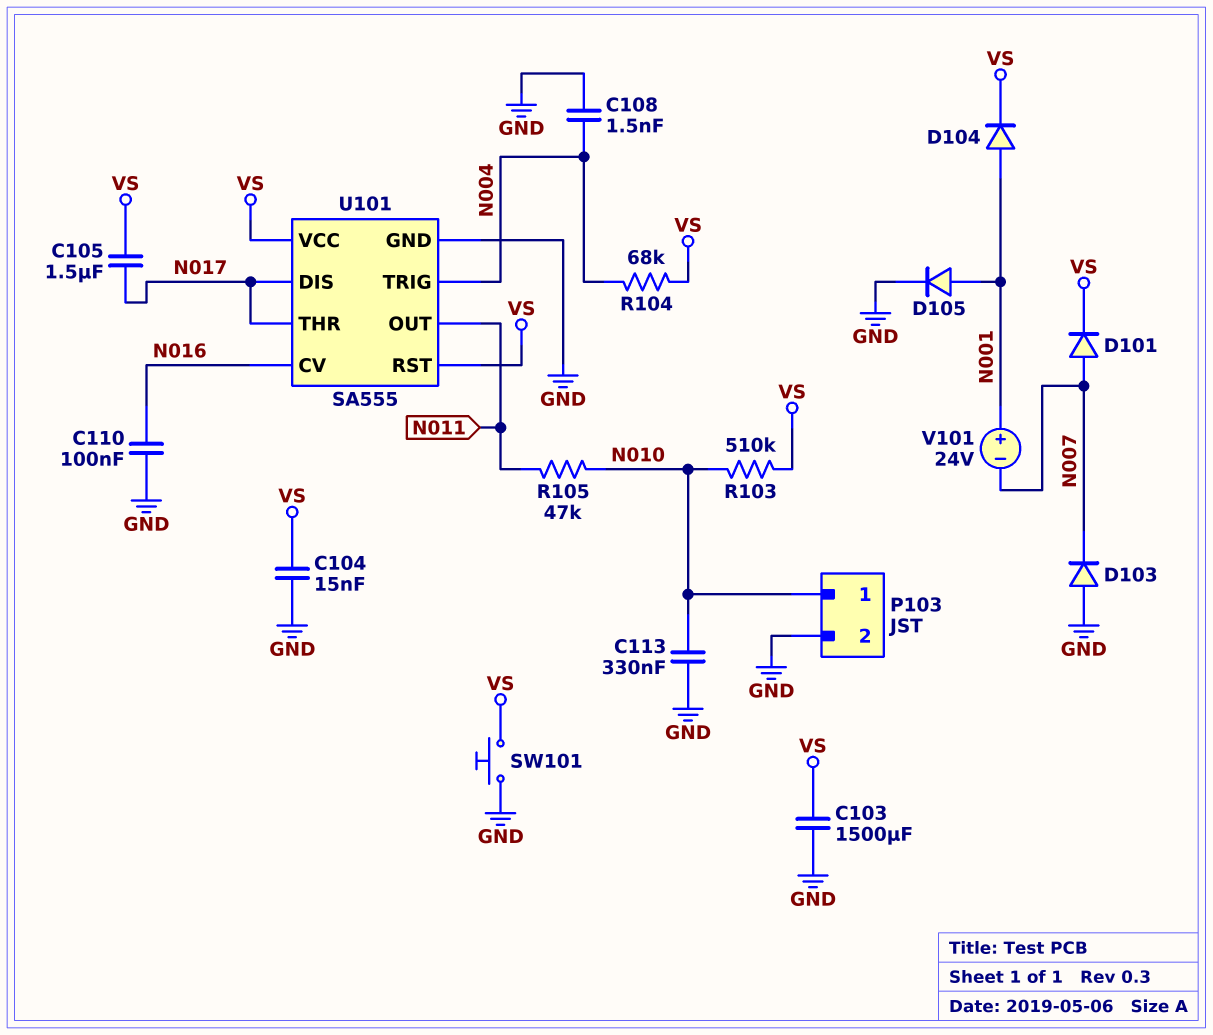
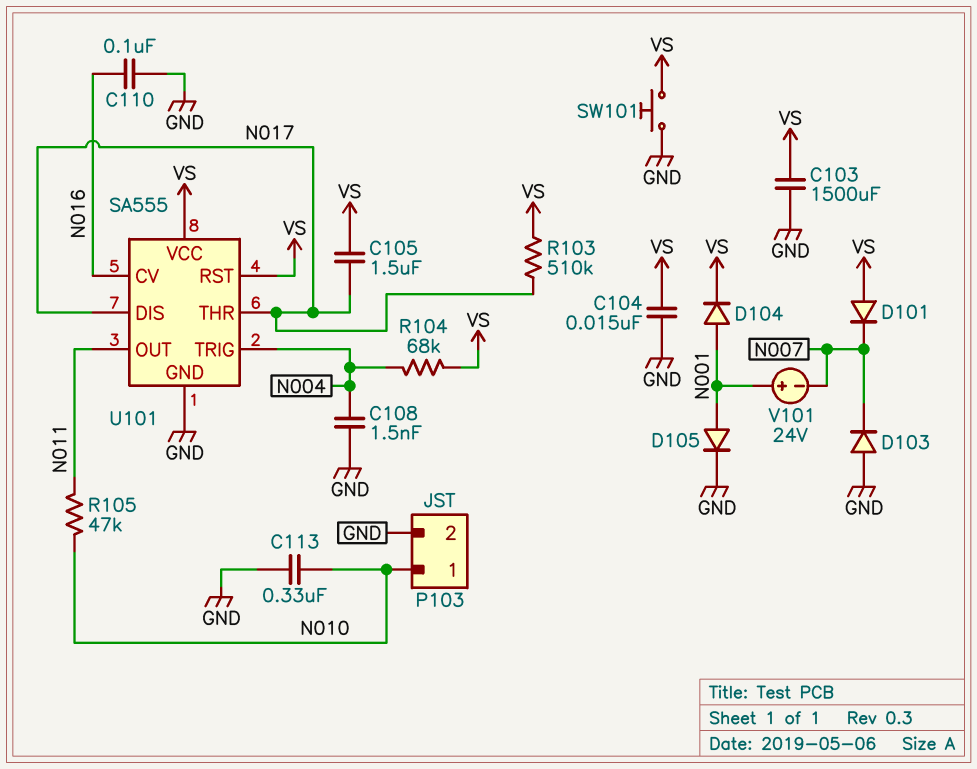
D101: diode (A N007, K VS) -> diode (A VS, K N007)
R103: 510k (N010, VS) -> 510k (N017, VS)

